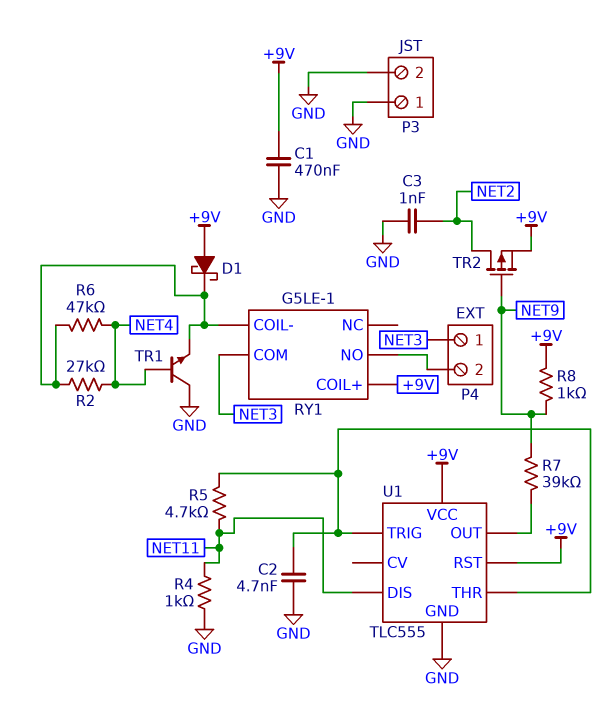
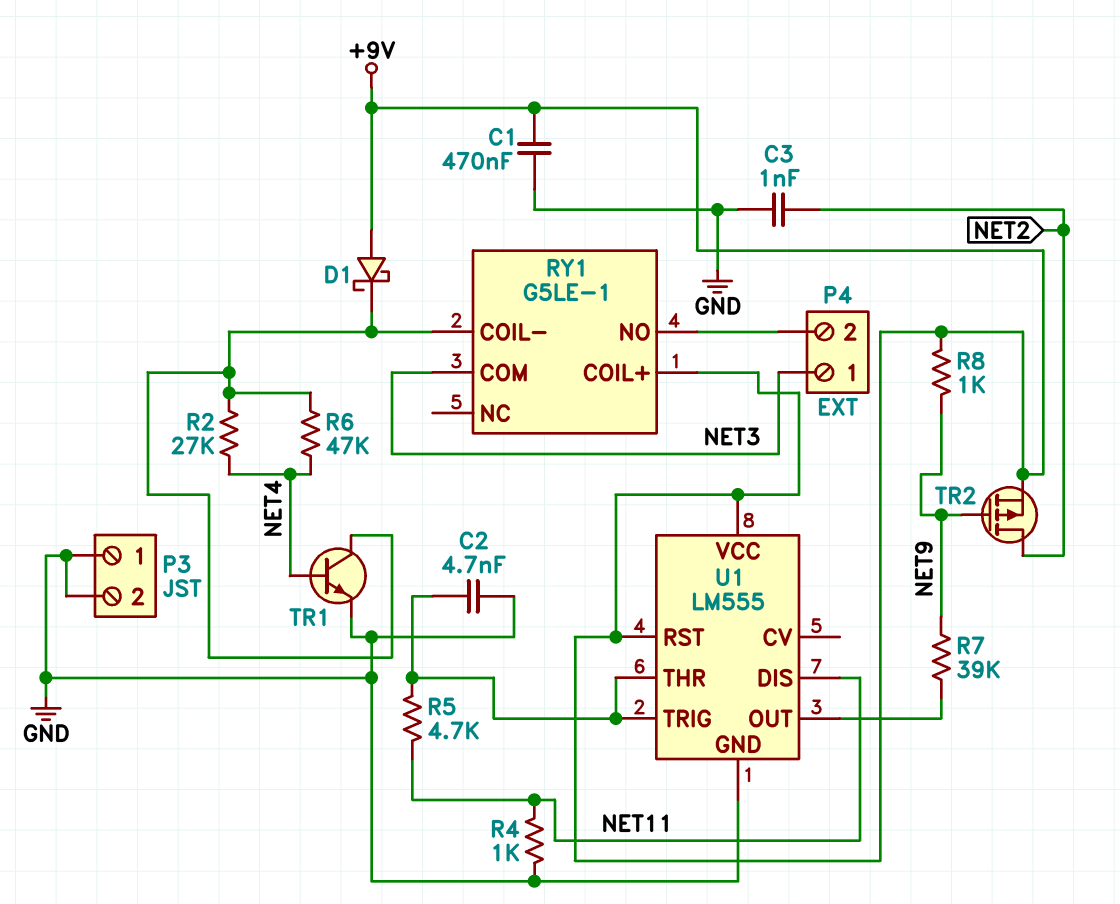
TR1: NPN (B NET4, C GND, E RY1/COIL-) -> NPN (B NET4, C RY1/COIL-, E GND)
U1: TLC555 -> LM555

